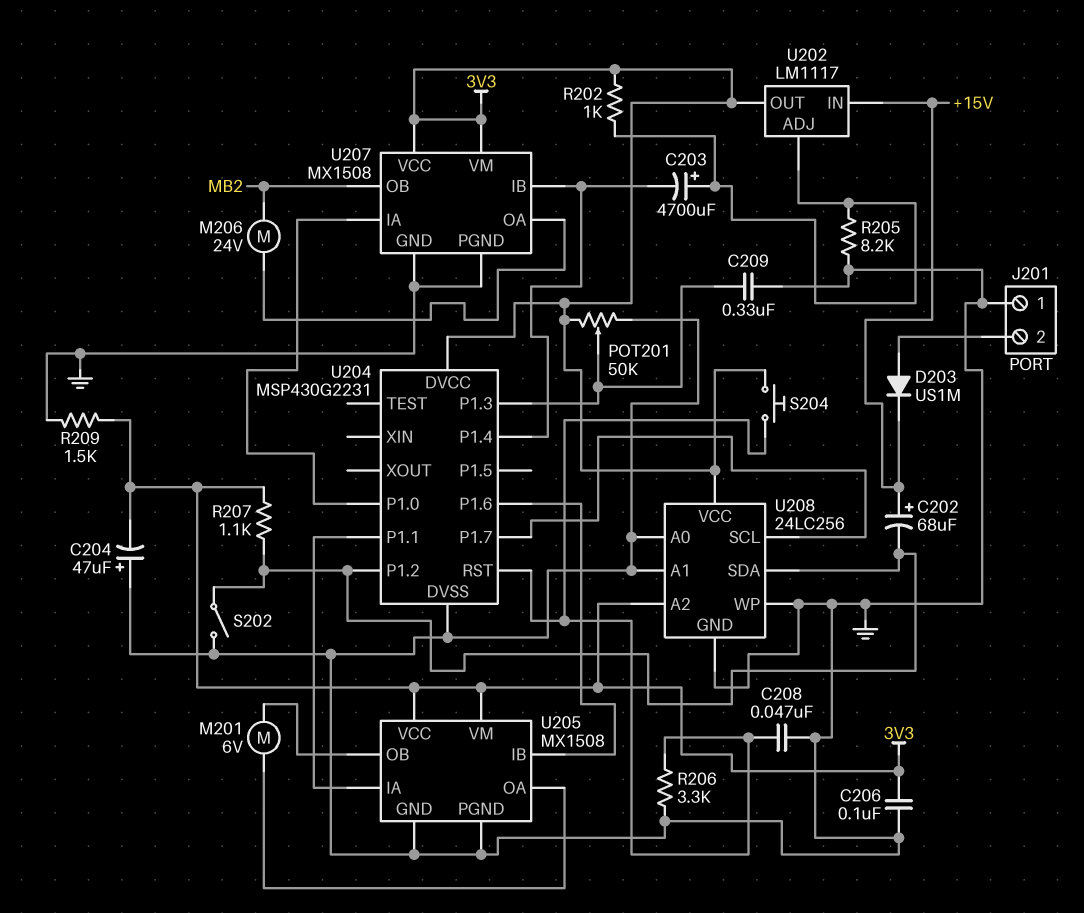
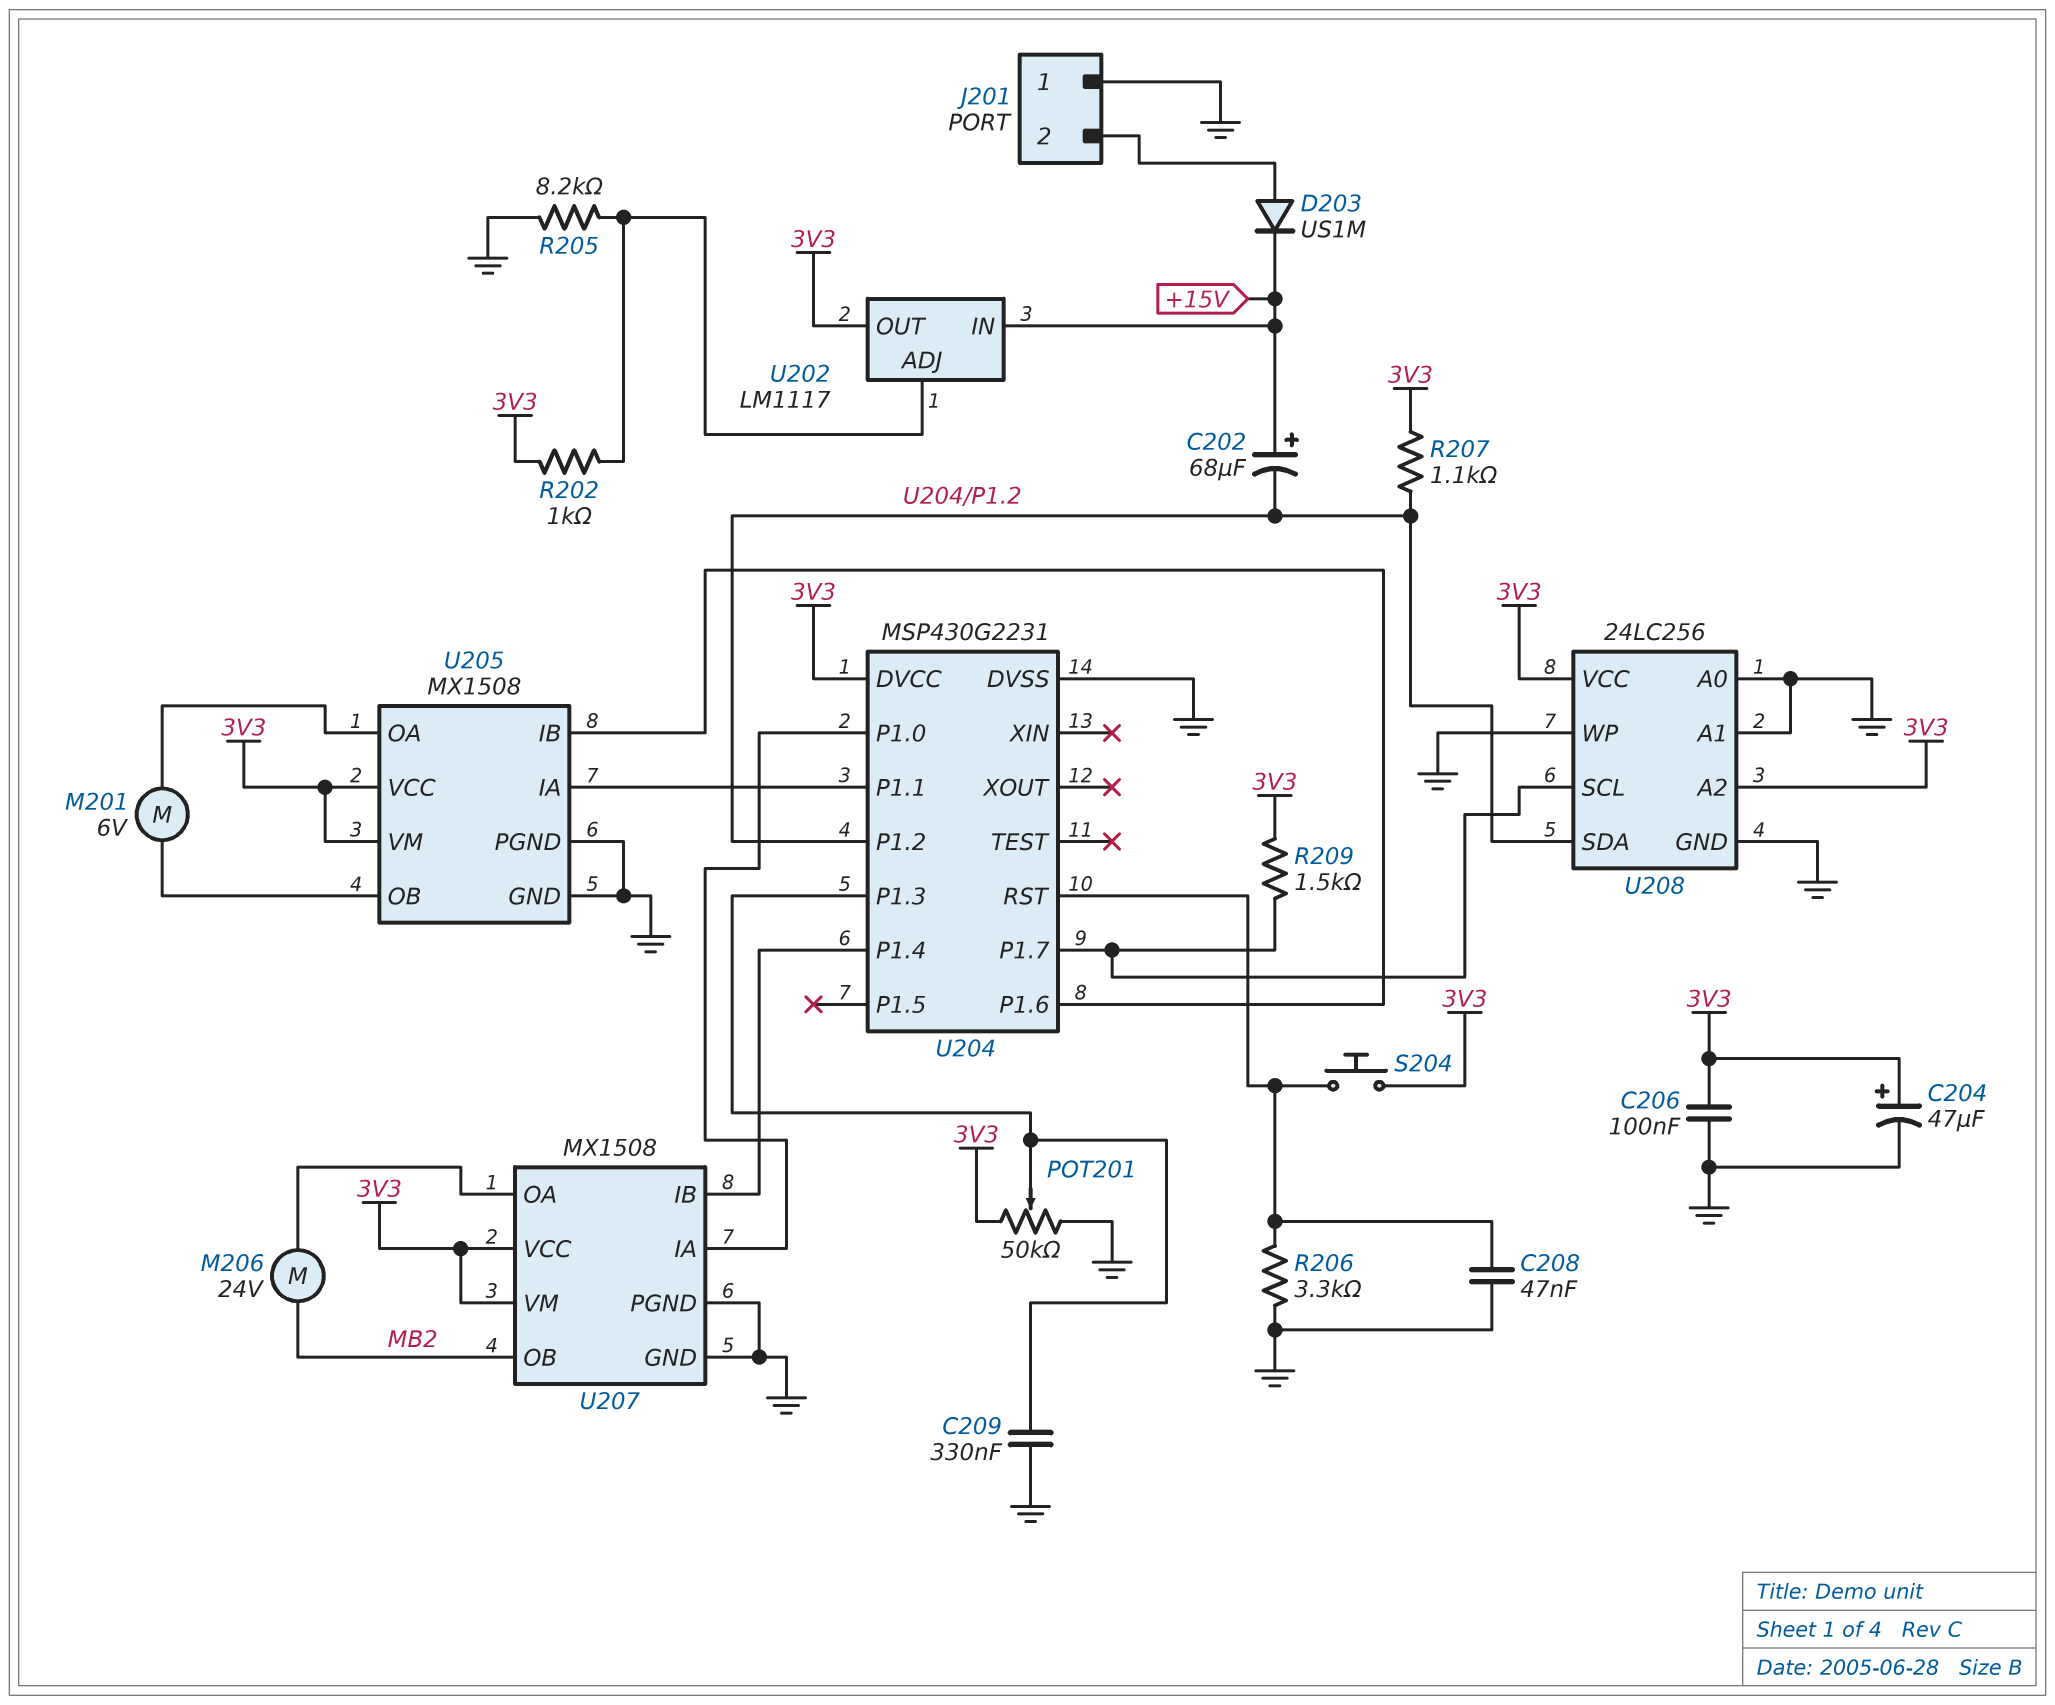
C203: 4700uF (plus U202/ADJ, minus U204/P1.4) -> none
C204: 47uF (plus GND, minus 3V3) -> 47uF (plus 3V3, minus GND)
R209: 1.5k (3V3, GND) -> 1.5k (3V3, U204/P1.7)
S202: switch (GND, U204/P1.2) -> none

